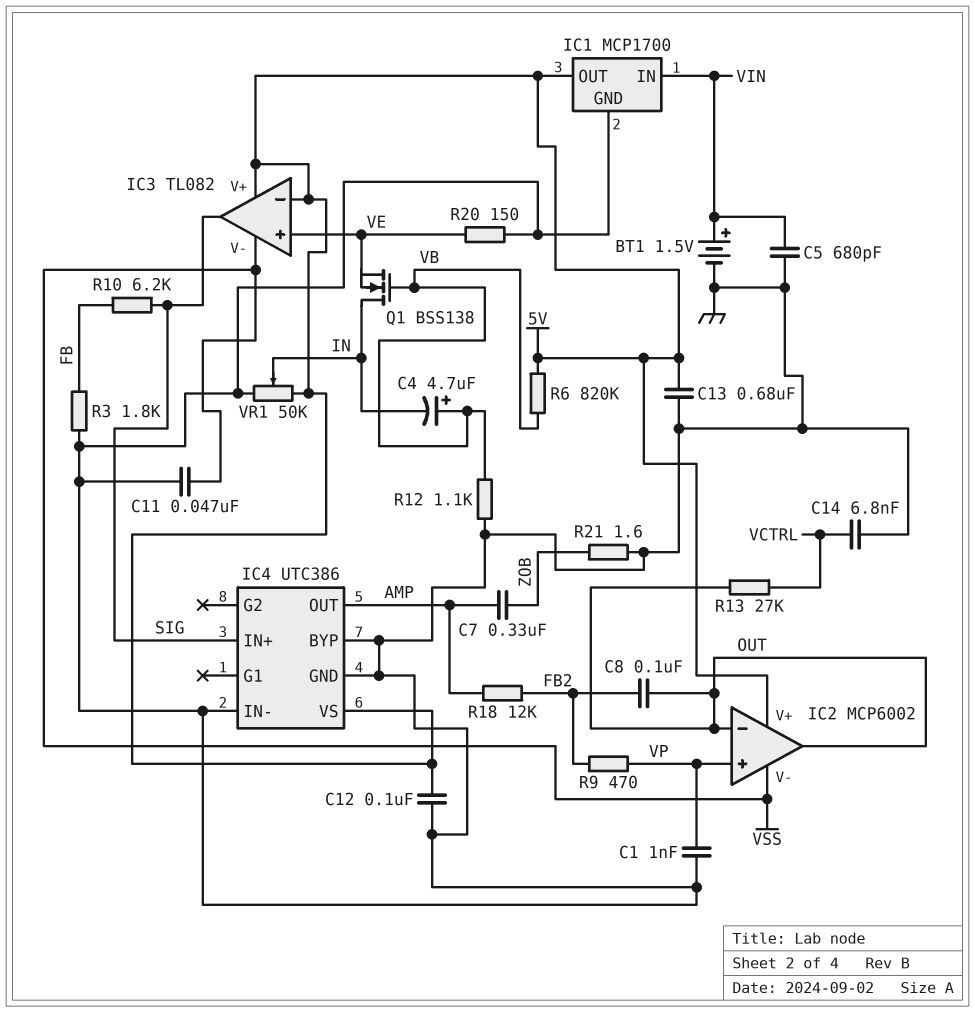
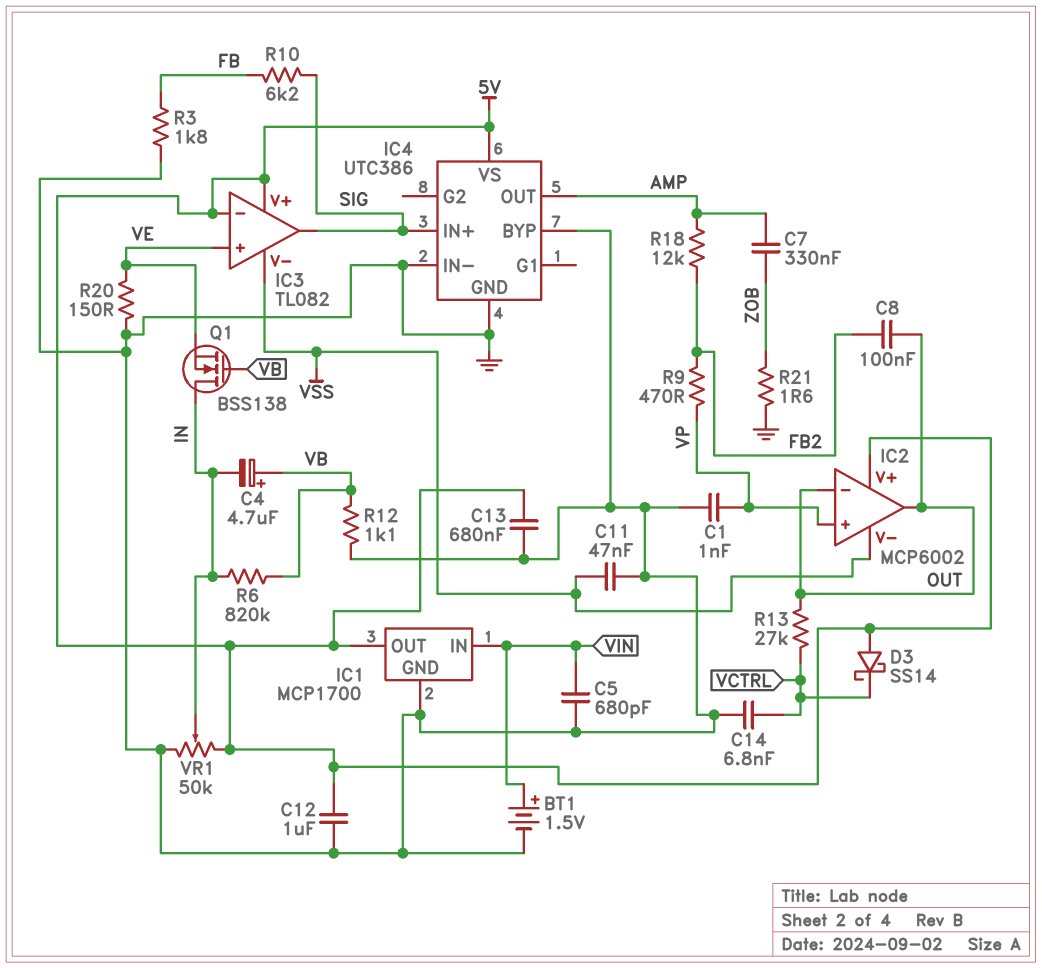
C12: 100nF (5V, GND) -> 1uF (5V, GND)
D3: none -> schottky SS14 (A 5V, K VCTRL)
R6: 820k (5V, VB) -> 820k (IN, VB)

